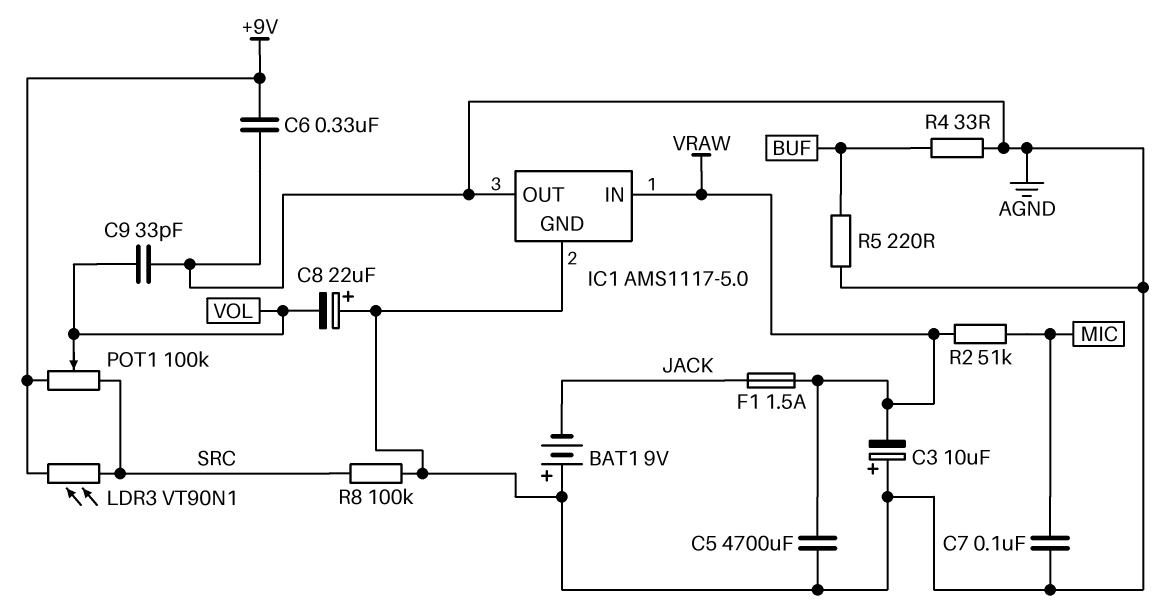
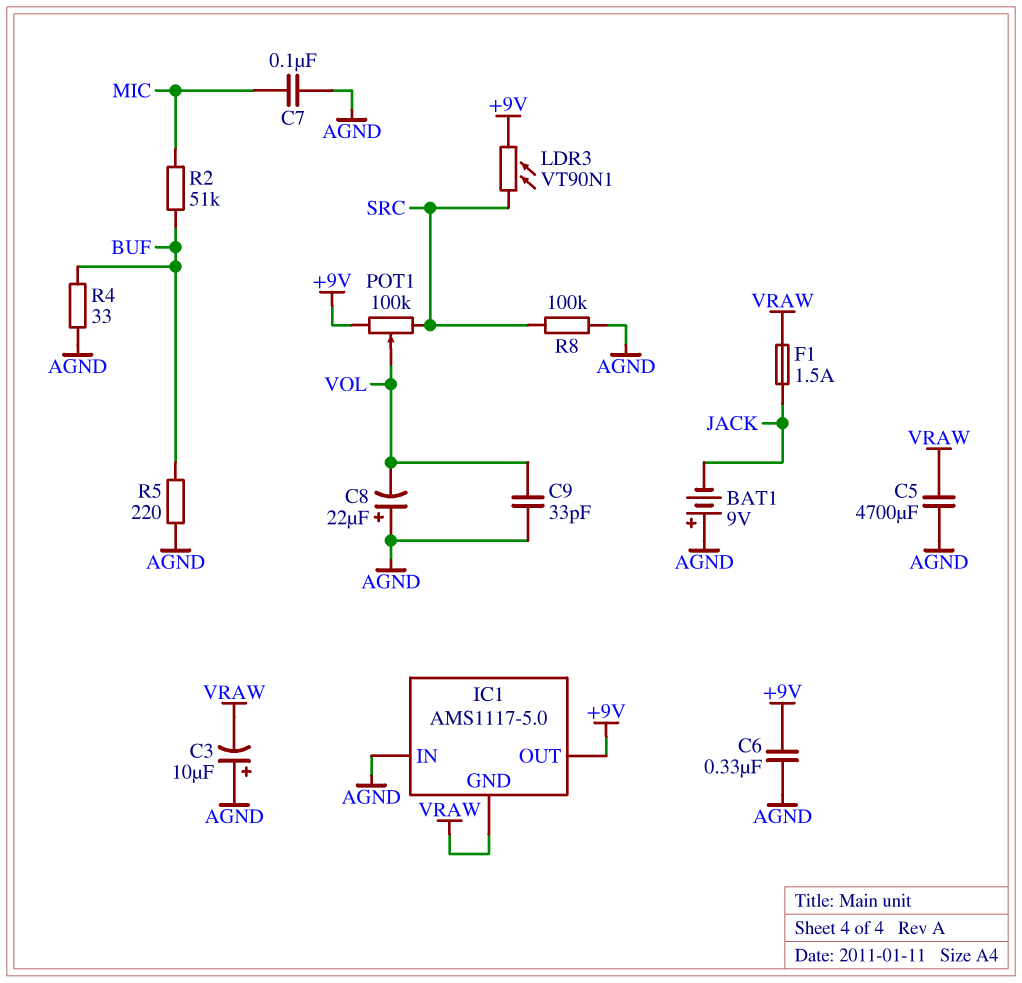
IC1 pin GND: AGND -> VRAW
IC1 pin IN: VRAW -> AGND
IC1 pin OUT: AGND -> +9V
R2: 51k (MIC, VRAW) -> 51k (BUF, MIC)

